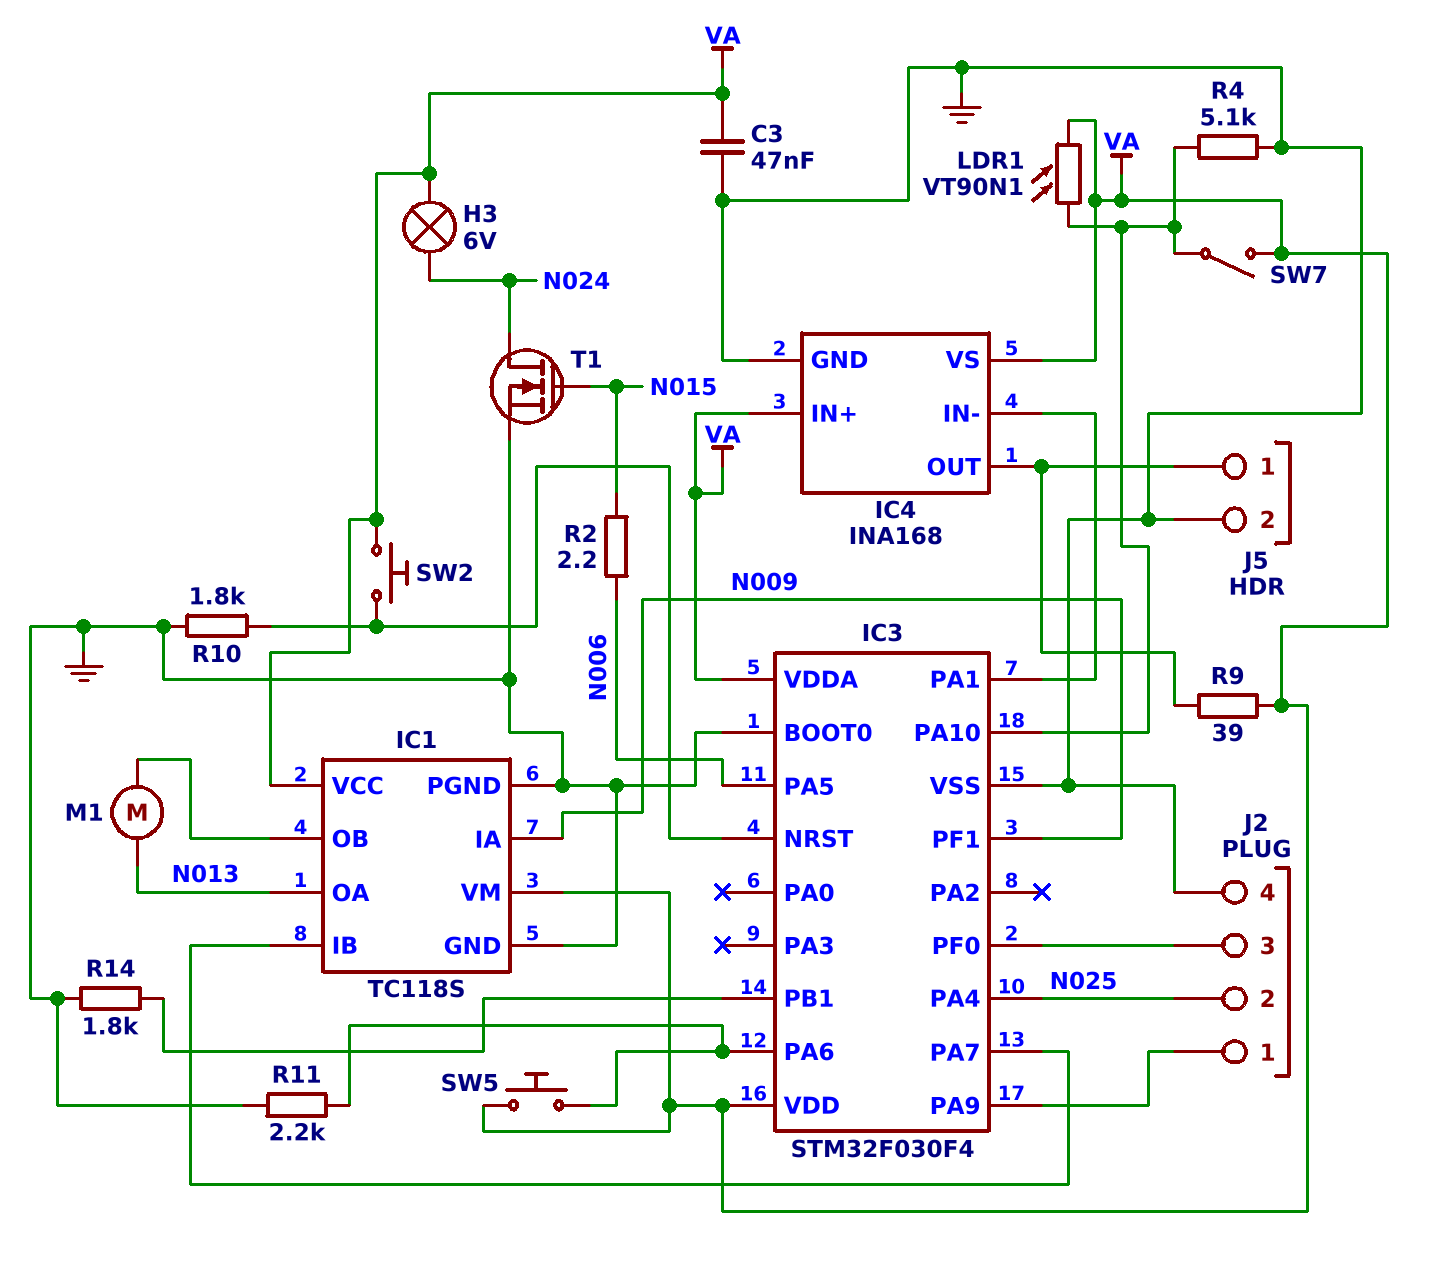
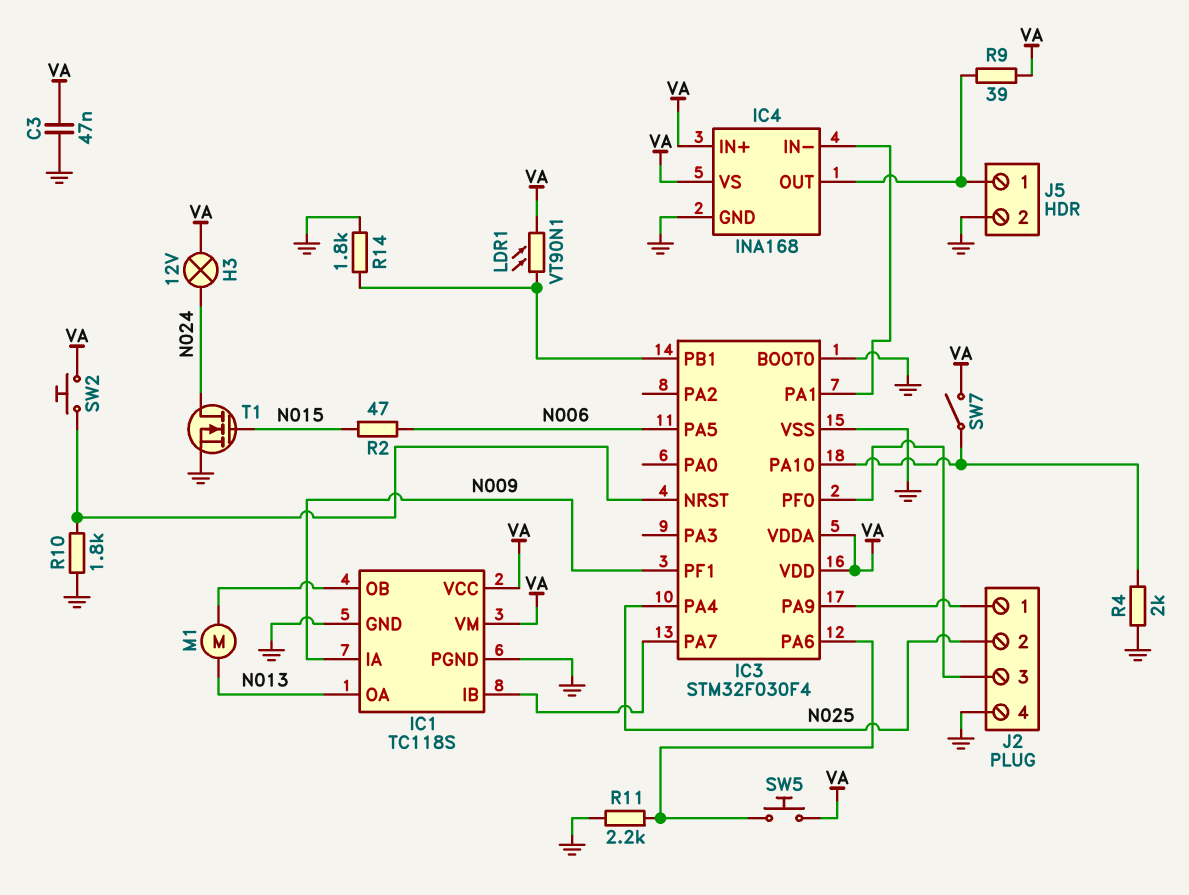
H3: lamp 6V (N024, VA) -> lamp 12V (N024, VA)
LDR1: VT90N1 (IC3/PA10, VA) -> VT90N1 (IC3/PB1, VA)
R2: 2.2 (N006, N015) -> 47 (N006, N015)
R4: 5.1k (GND, IC3/PA10) -> 2k (GND, IC3/PA10)

